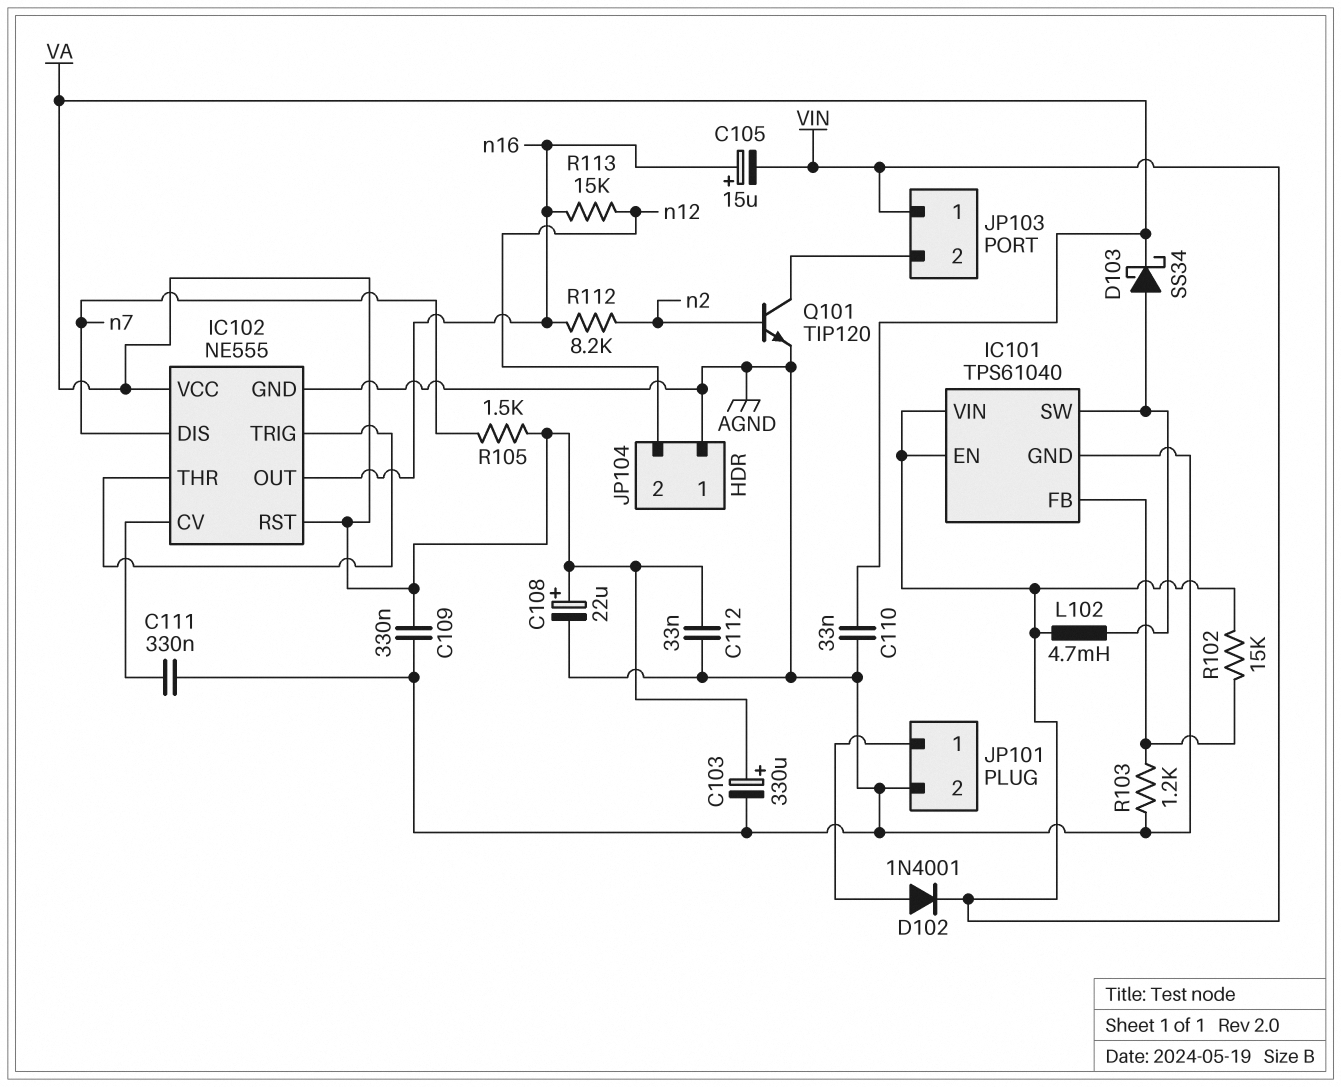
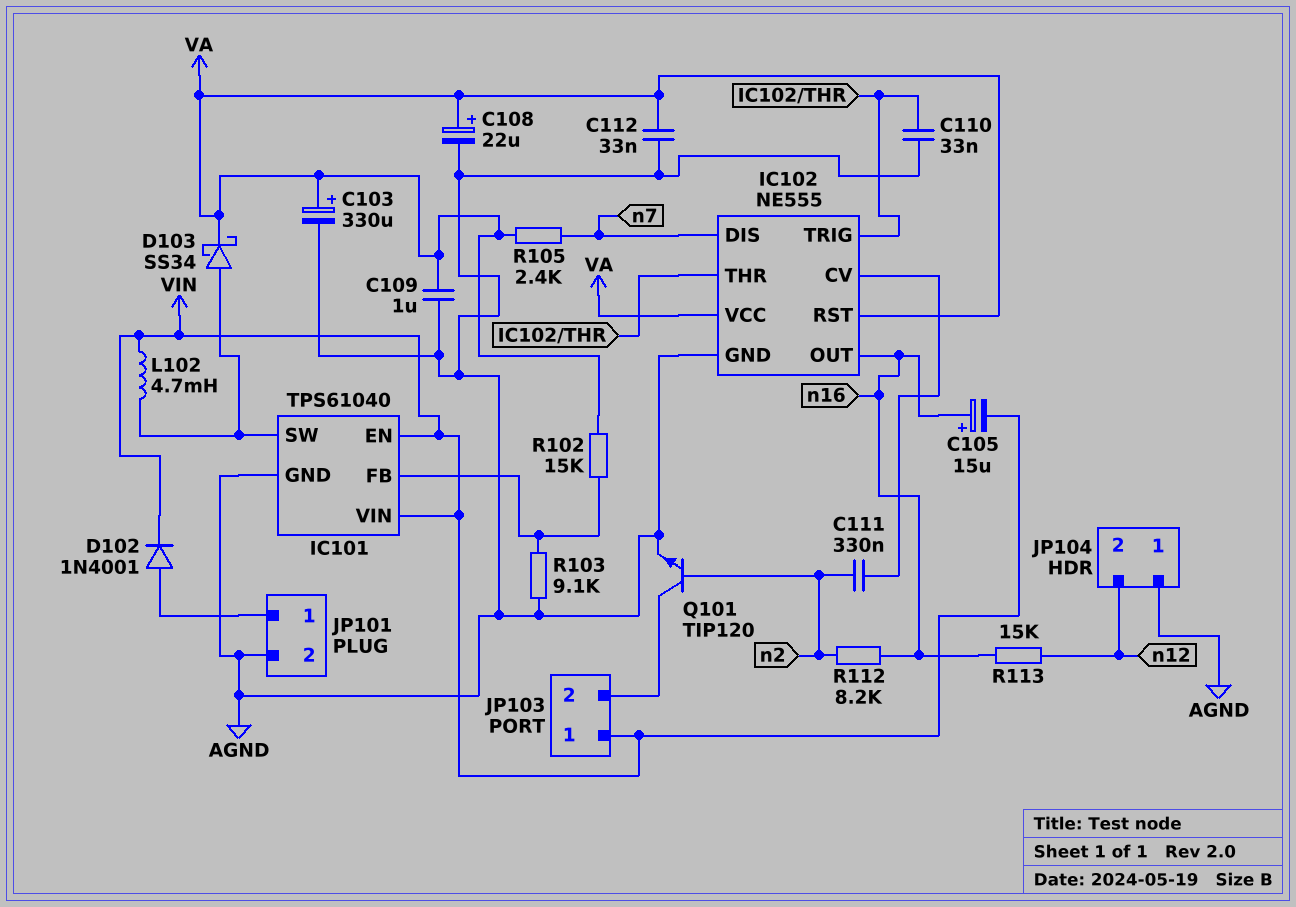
C109: 330nF (AGND, VA) -> 1uF (AGND, VA)
C110: 33nF (AGND, VA) -> 33nF (AGND, IC102/THR)
C111: 330nF (AGND, IC102/CV) -> 330nF (IC102/CV, n2)
R102: 15k (IC101/FB, VIN) -> 15k (IC101/FB, VA)
R103: 1.2k (AGND, IC101/FB) -> 9.1k (AGND, IC101/FB)
R105: 1.5k (VA, n7) -> 2.4k (VA, n7)

